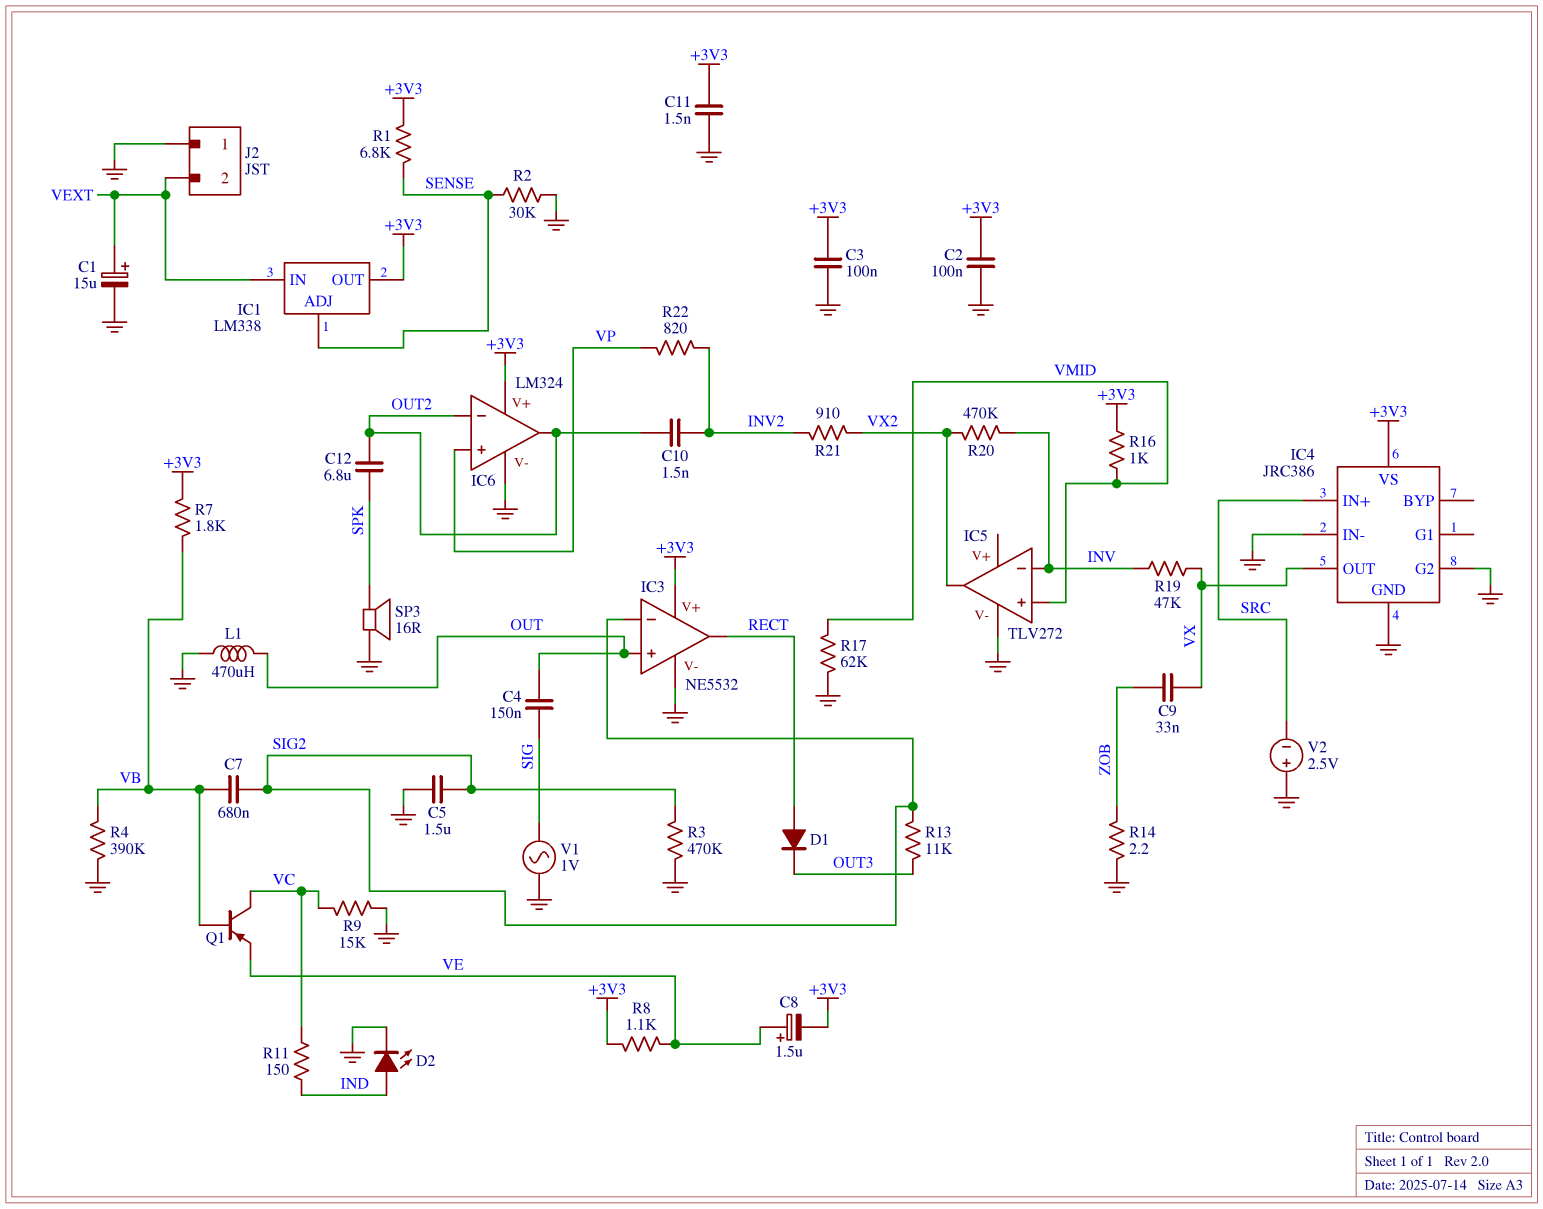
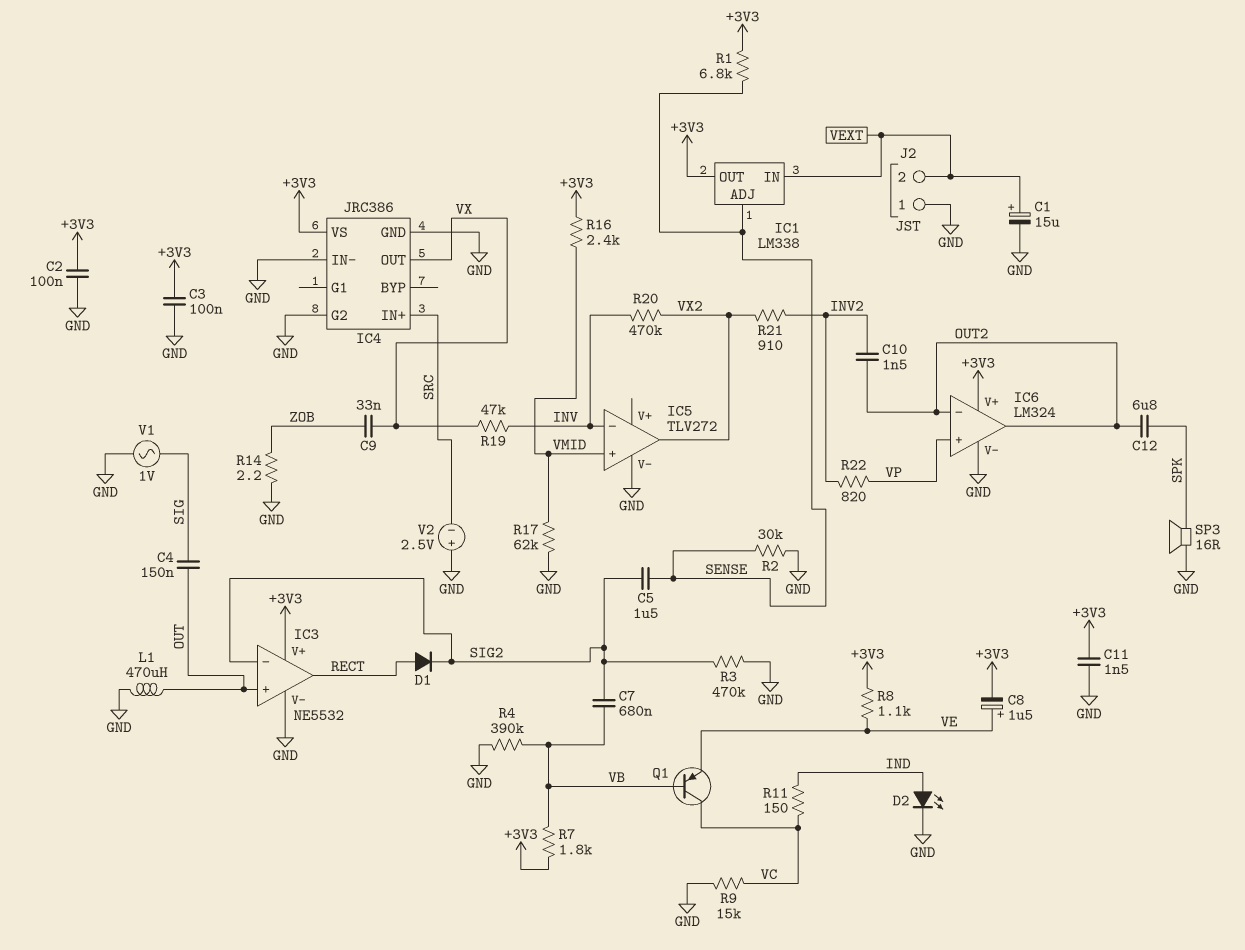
C5: 1.5uF (GND, SIG2) -> 1.5uF (SENSE, SIG2)
D1: diode (A RECT, K OUT3) -> diode (A RECT, K SIG2)
R13: 11k (OUT3, SIG2) -> none
R16: 1k (+3V3, VMID) -> 2.4k (+3V3, VMID)

